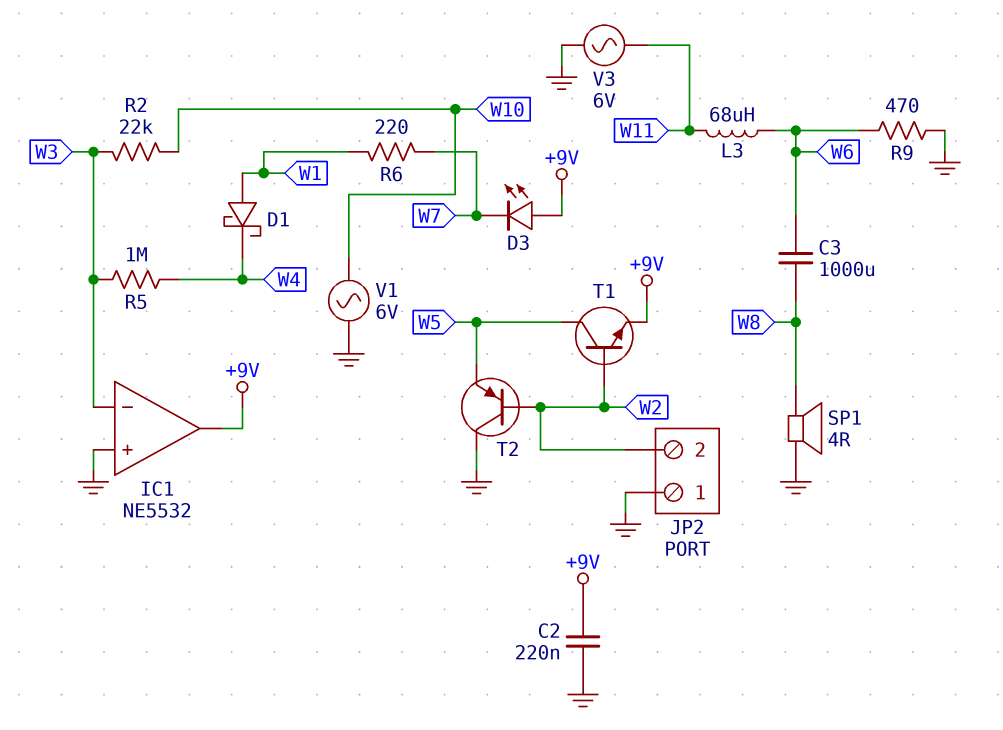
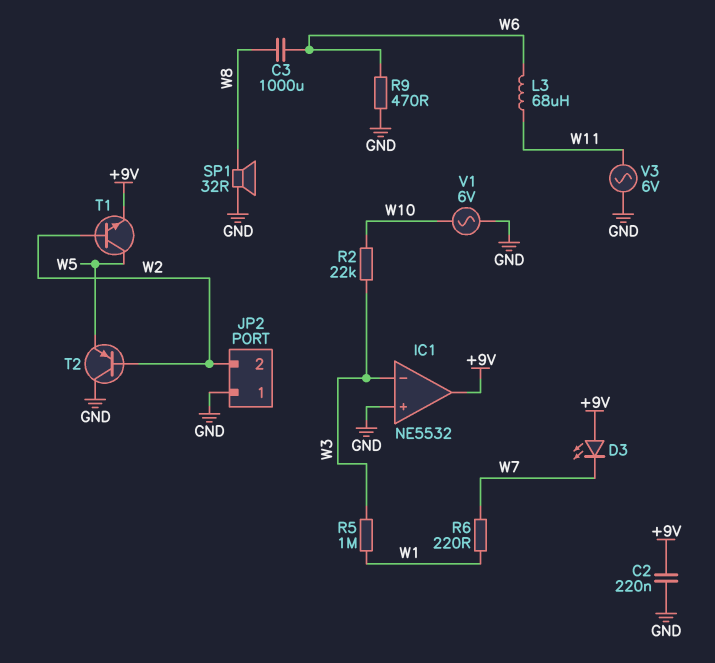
D1: schottky (A W1, K W4) -> none
R5: 1M (W3, W4) -> 1M (W1, W3)
SP1: speaker 4R (GND, W8) -> speaker 32R (GND, W8)

